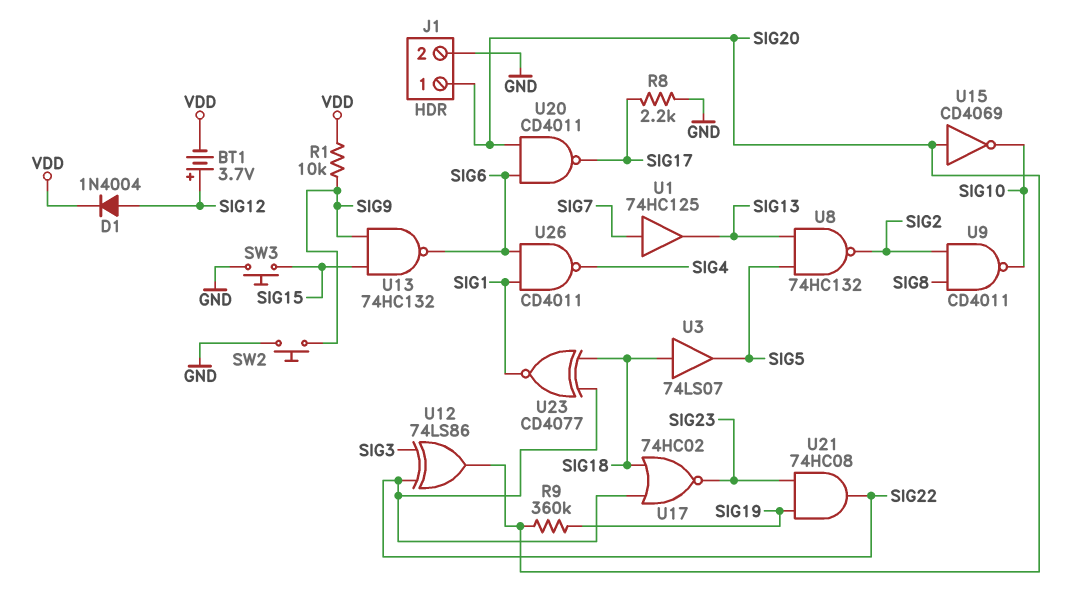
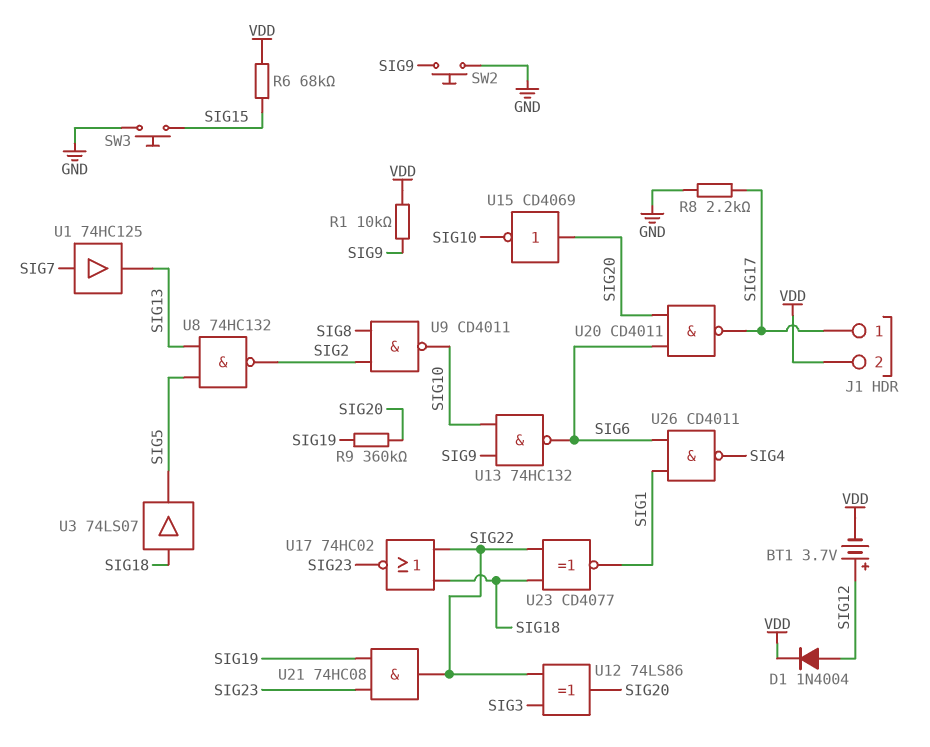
J1 pin 1: SIG20 -> SIG17
J1 pin 2: GND -> VDD
R6: none -> 68k (SIG15, VDD)
U13: NAND 74HC132 (in SIG9, in SIG15, out SIG6) -> NAND 74HC132 (in SIG9, in SIG10, out SIG6)

